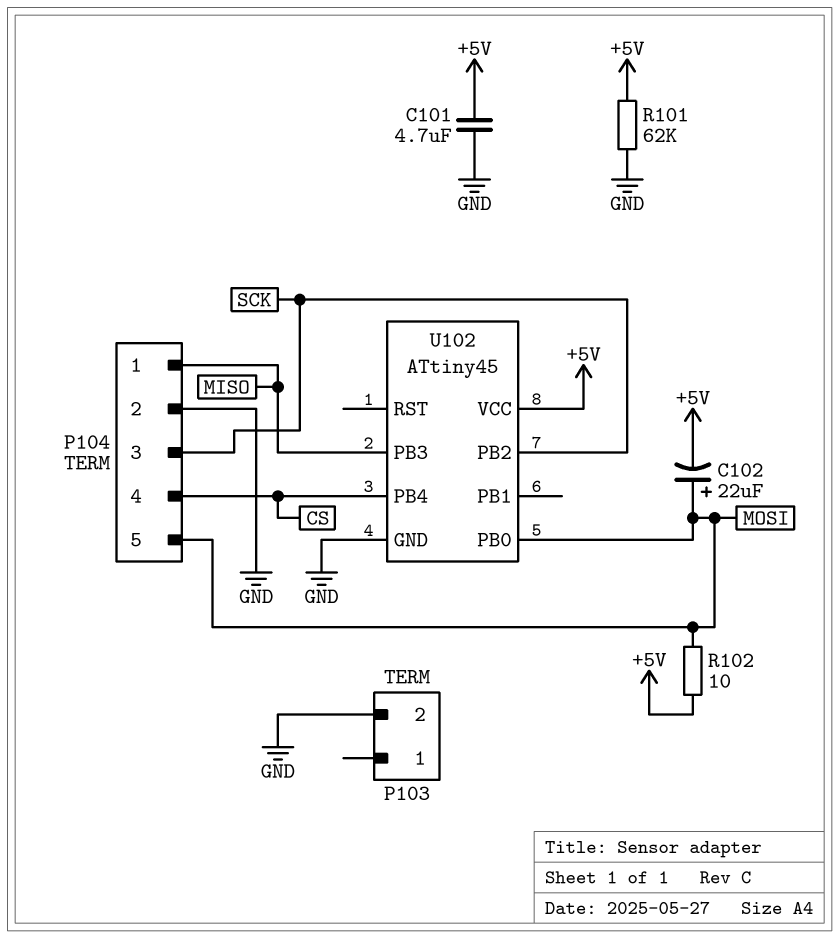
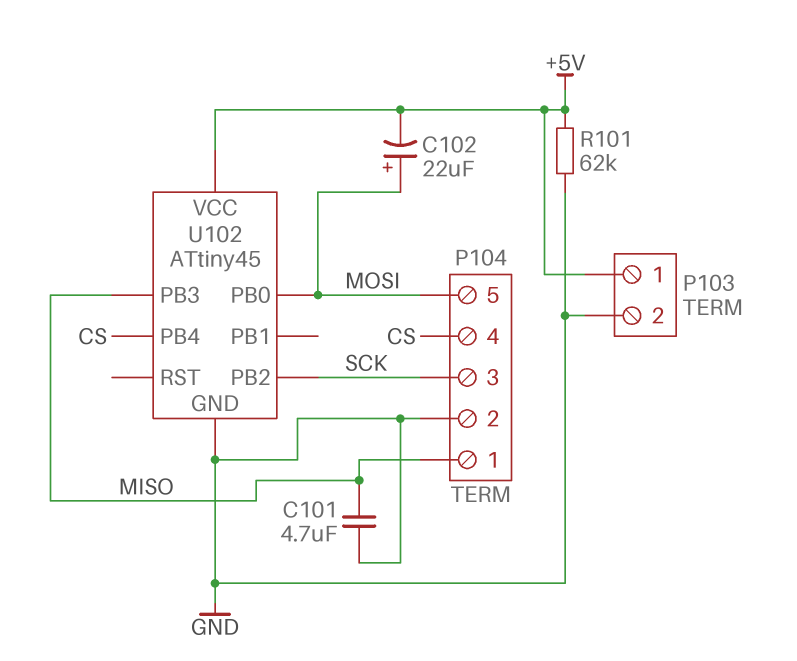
C101: 4.7uF (+5V, GND) -> 4.7uF (GND, MISO)
P103 pin 1: none -> +5V
R102: 10 (+5V, MOSI) -> none

